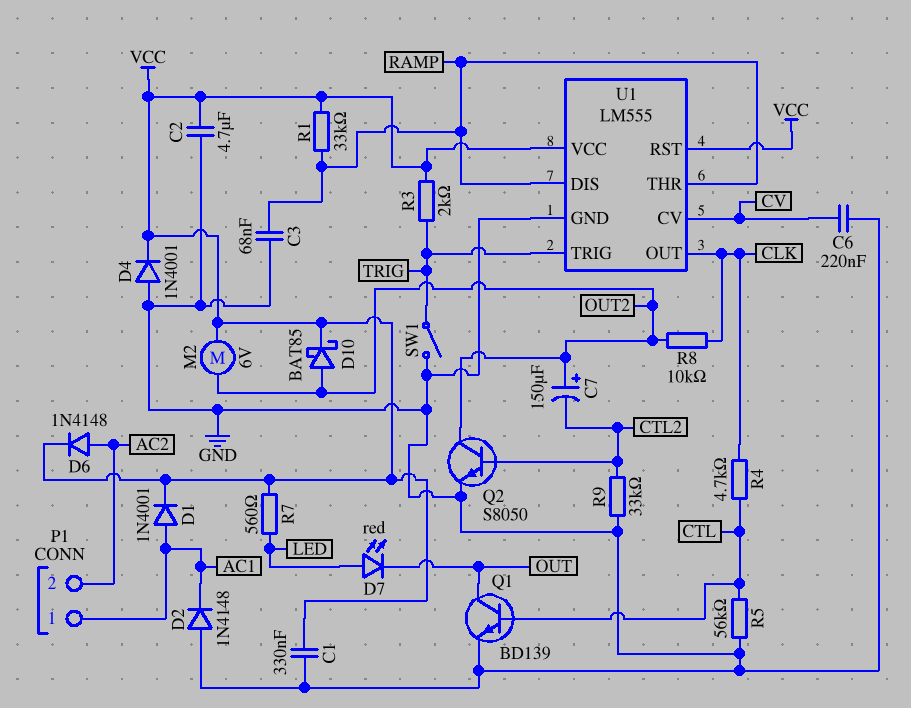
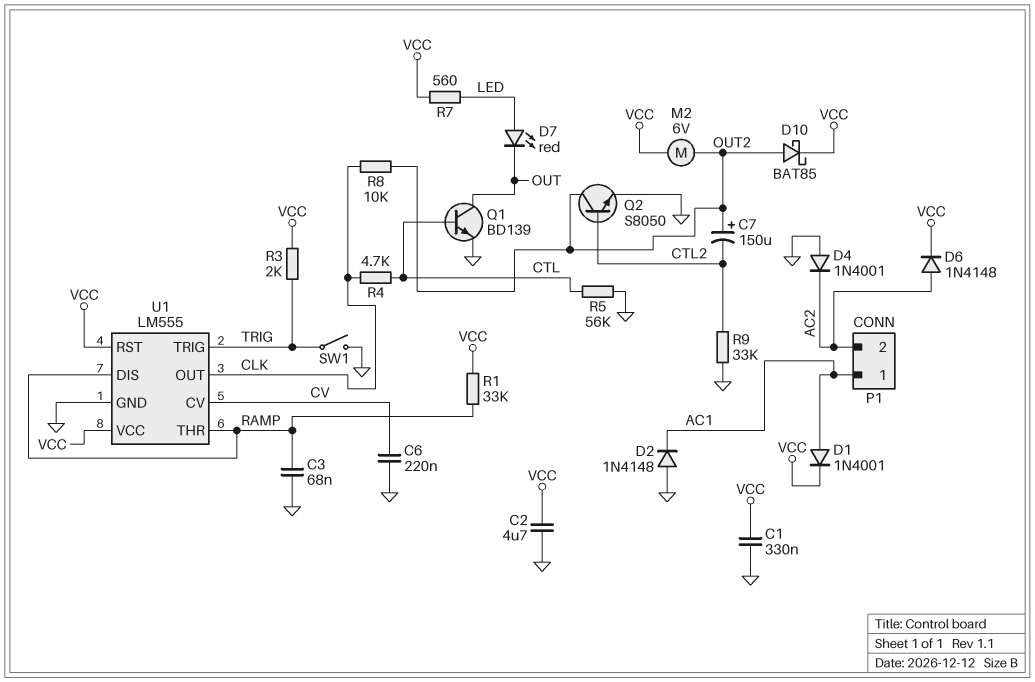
D4: diode 1N4001 (A GND, K VCC) -> diode 1N4001 (A GND, K AC2)

